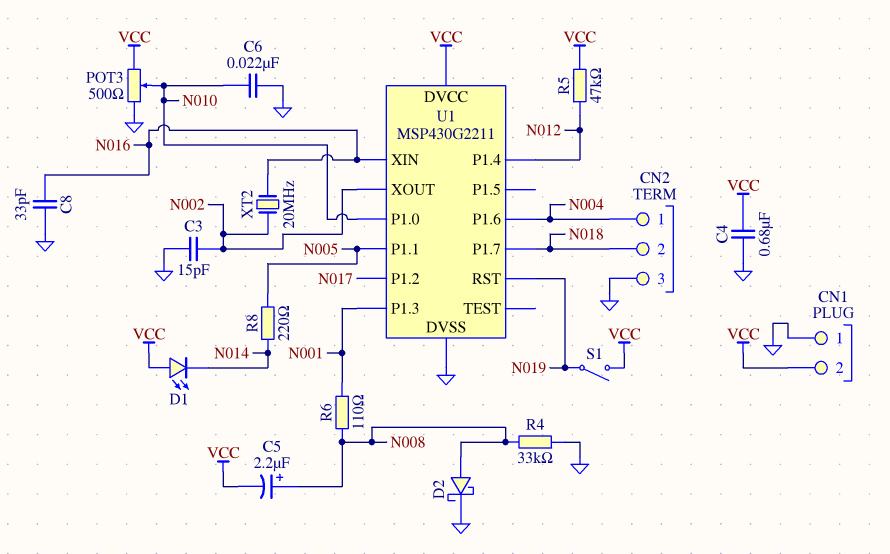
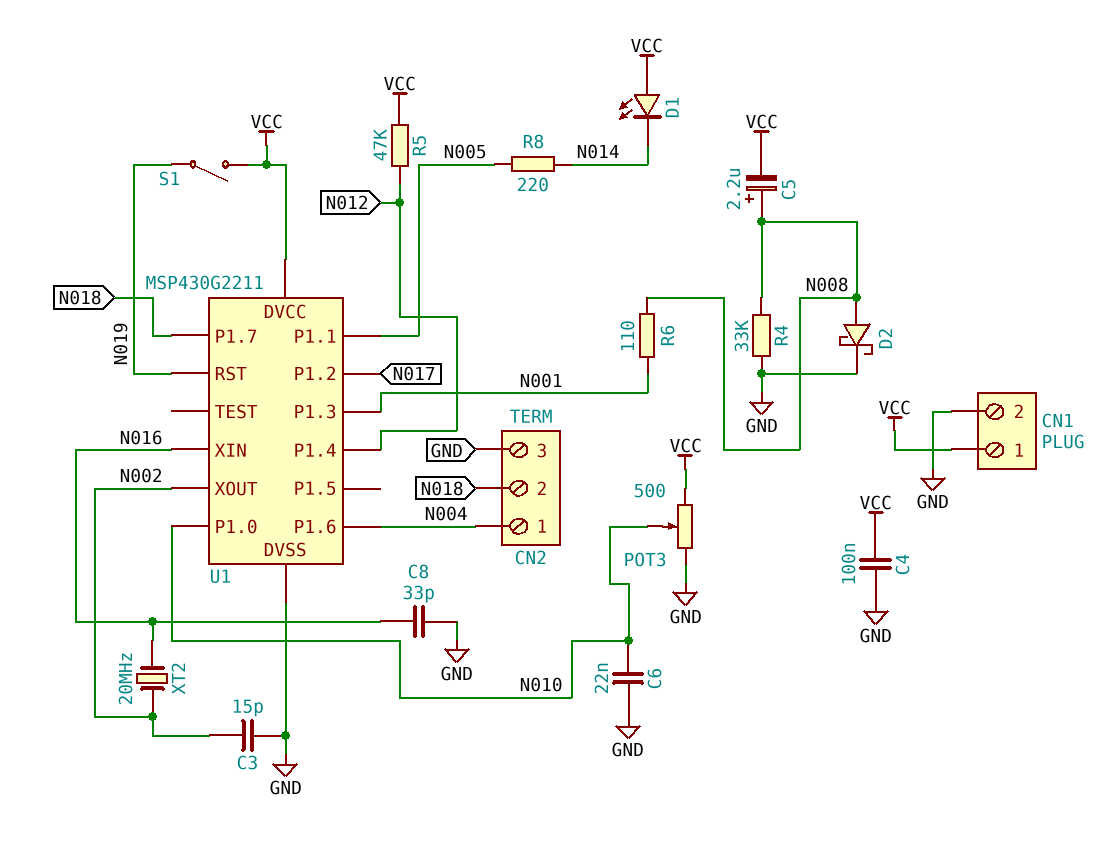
C4: 680nF (GND, VCC) -> 100nF (GND, VCC)
CN1 pin 1: GND -> VCC
CN1 pin 2: VCC -> GND

